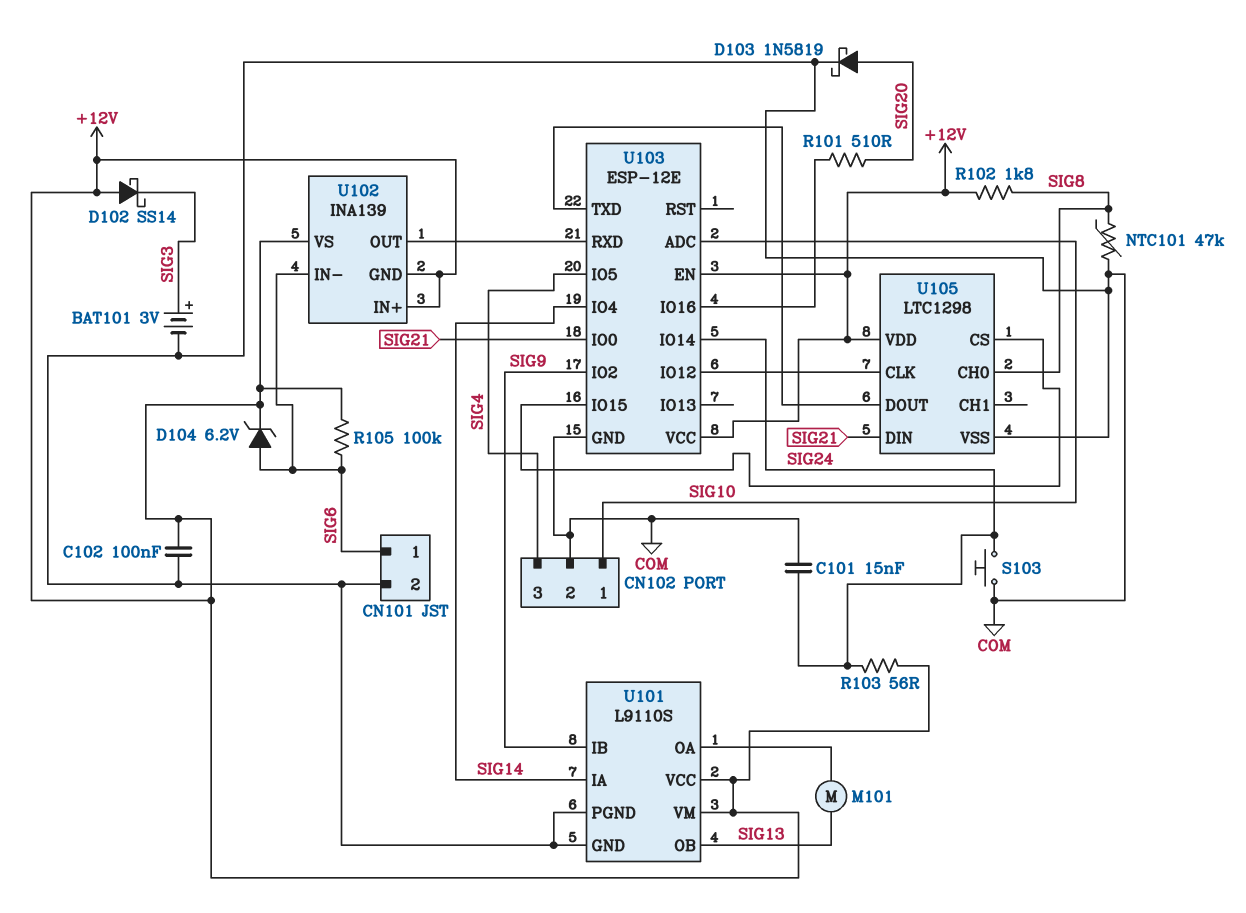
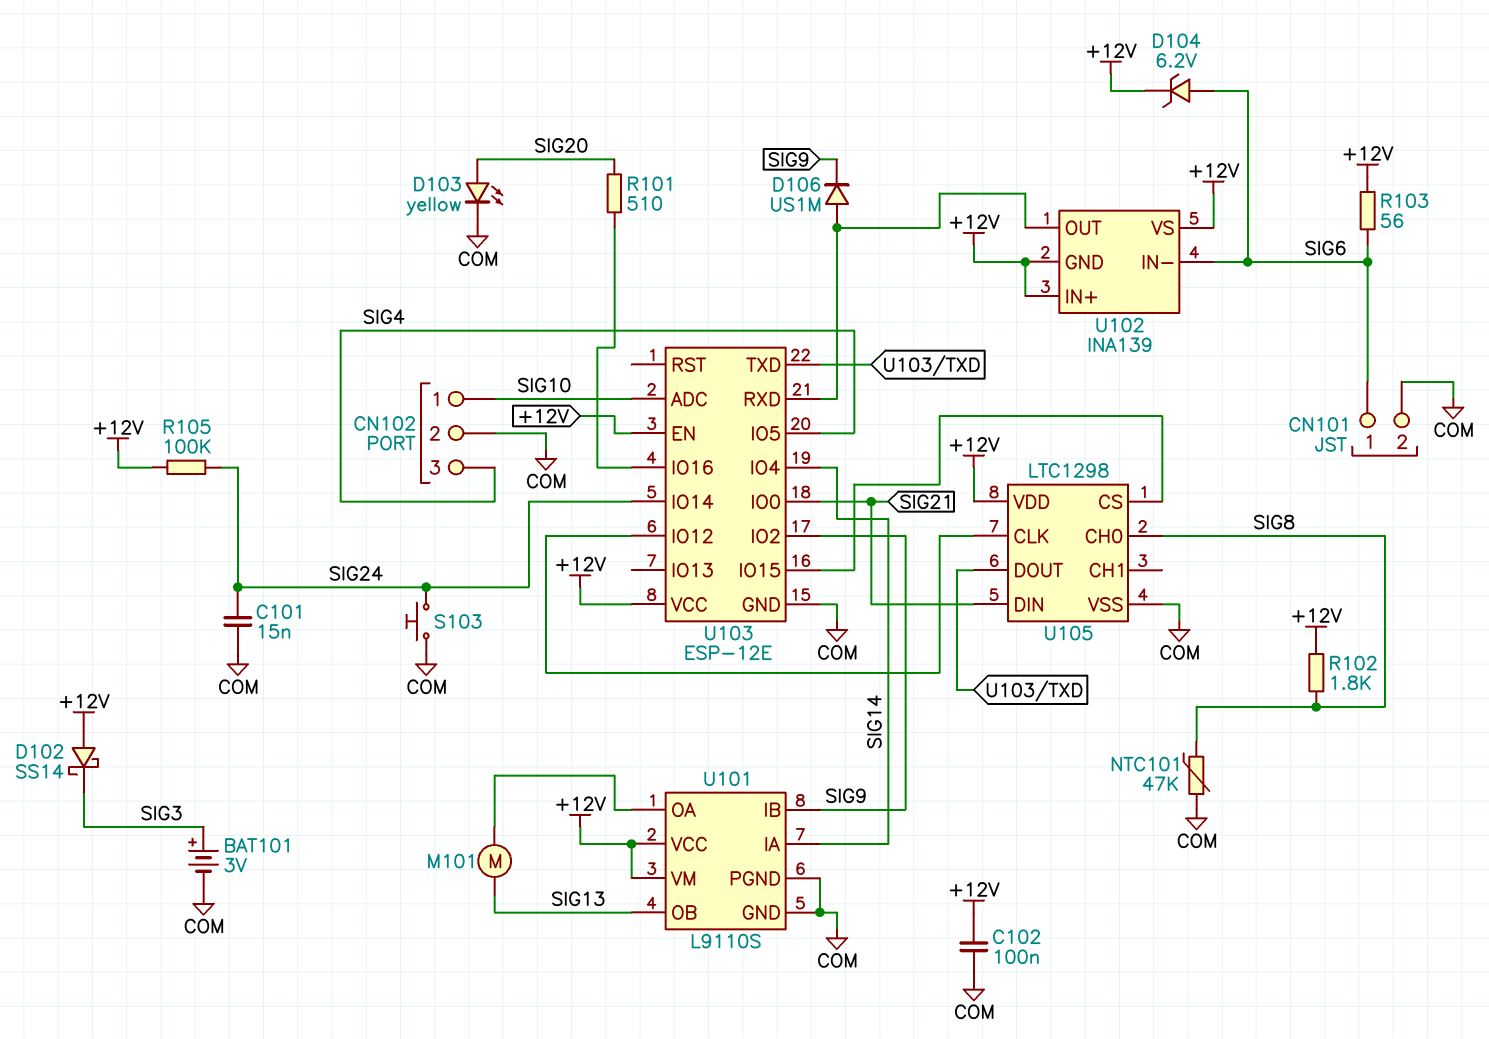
D103: schottky 1N5819 (A SIG20, K COM) -> LED yellow (A SIG20, K COM)
D106: none -> diode US1M (A U102/OUT, K SIG9)
R103: 56 (+12V, SIG24) -> 56 (+12V, SIG6)
R105: 100k (+12V, SIG6) -> 100k (+12V, SIG24)

